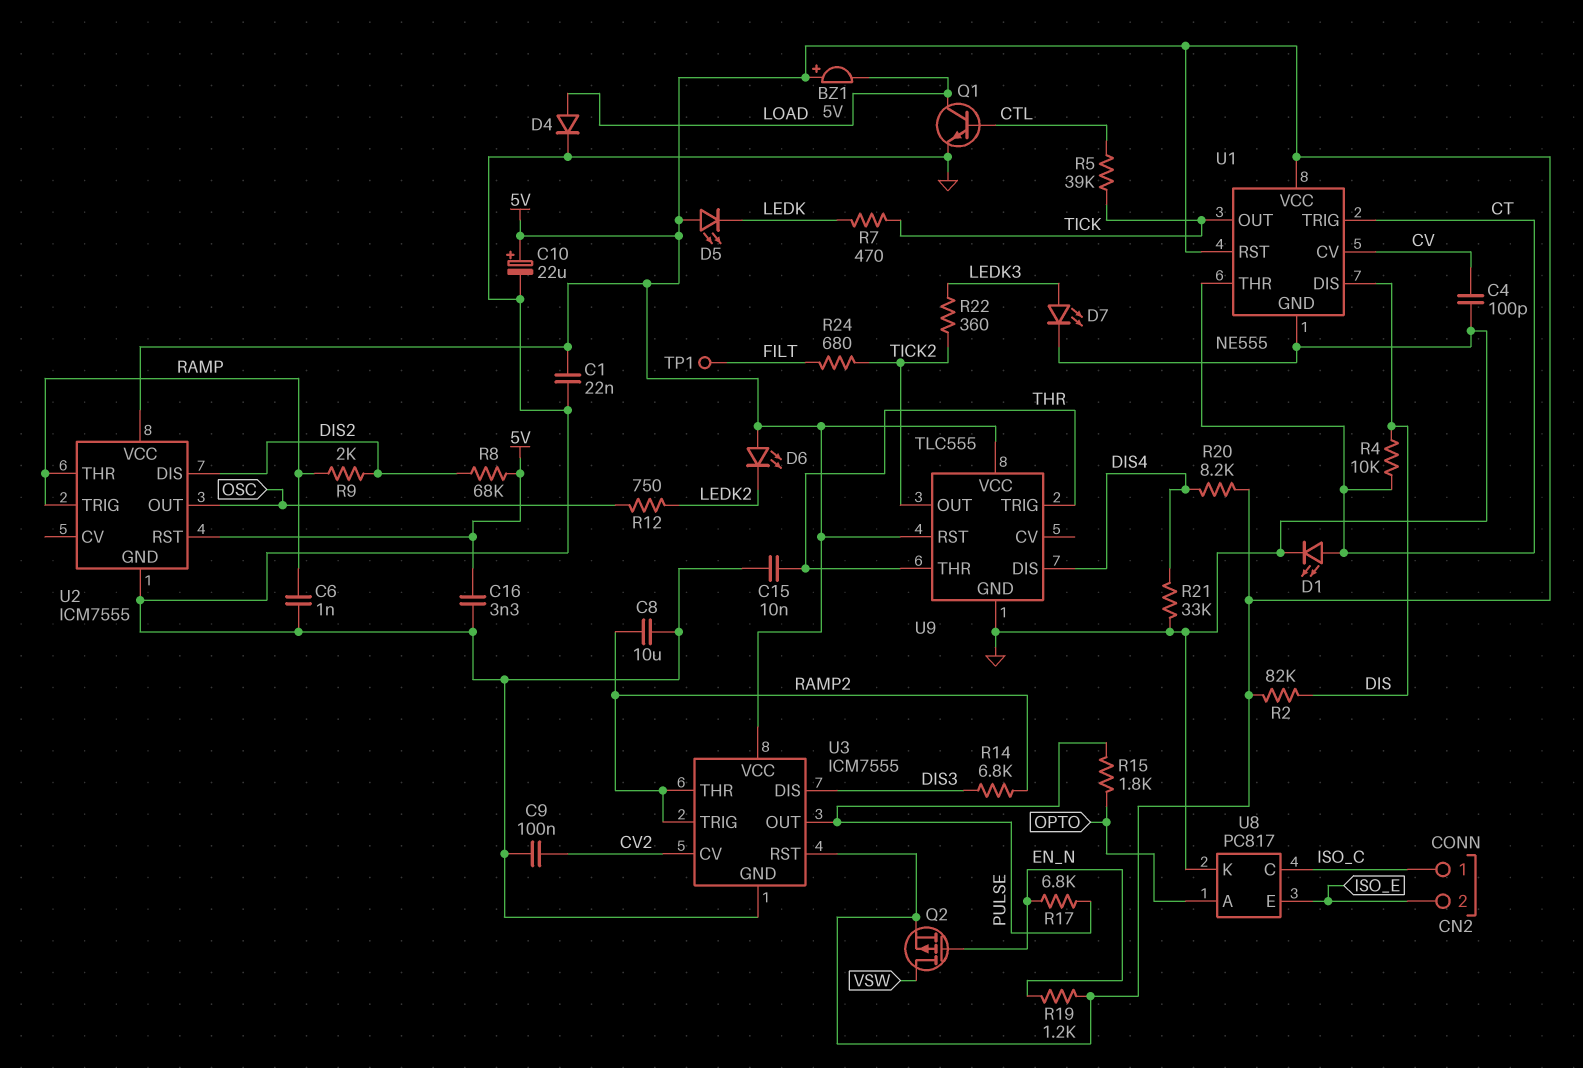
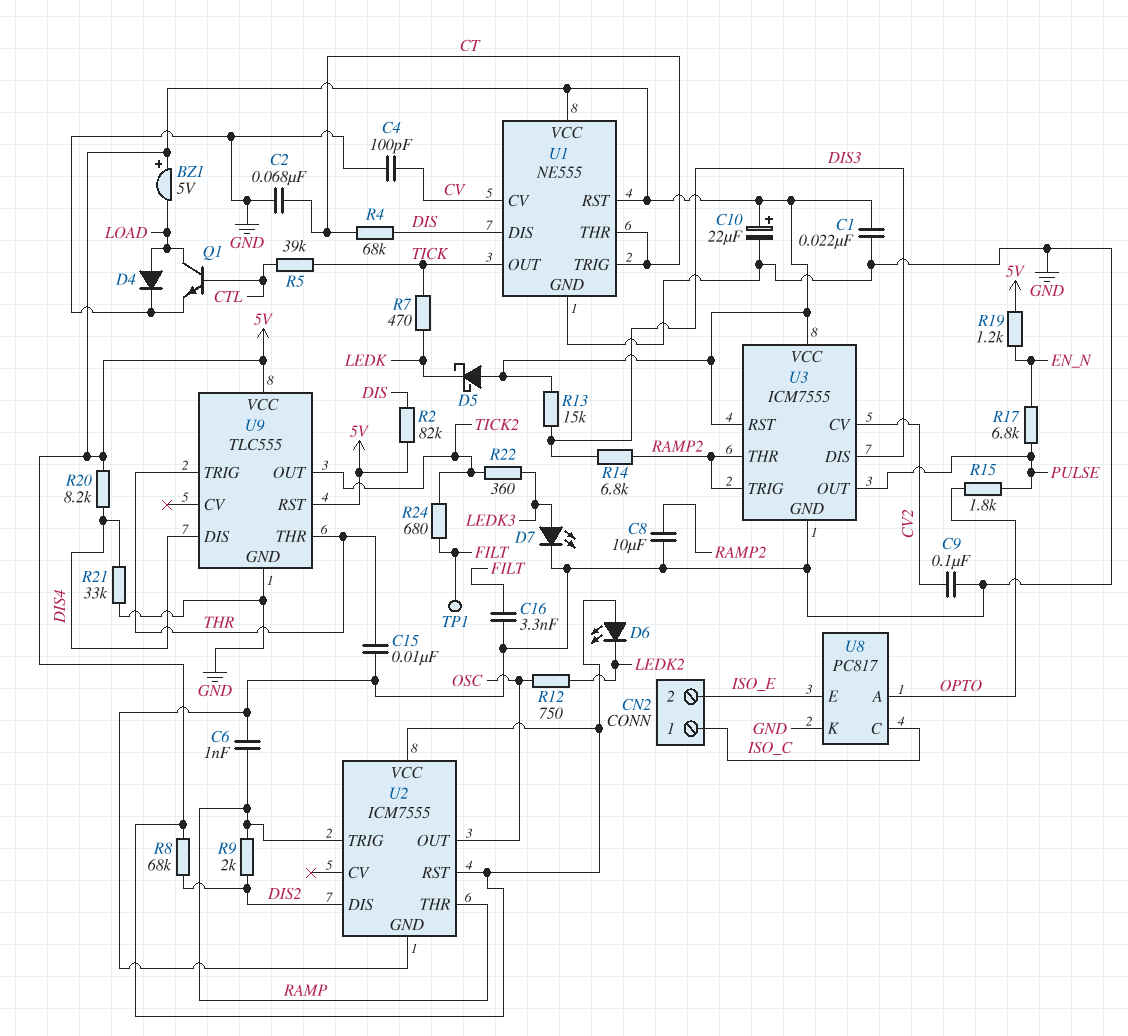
C2: none -> 68nF (CT, GND)
C16: 3.3nF (5V, GND) -> 3.3nF (FILT, GND)
D1: LED (A CT, K GND) -> none
D5: LED (A 5V, K LEDK) -> schottky (A 5V, K LEDK)
Q2: PMOS (G EN_N, D VSW, S 5V) -> none
R4: 10k (CT, DIS) -> 68k (CT, DIS)
R13: none -> 15k (5V, DIS3)

